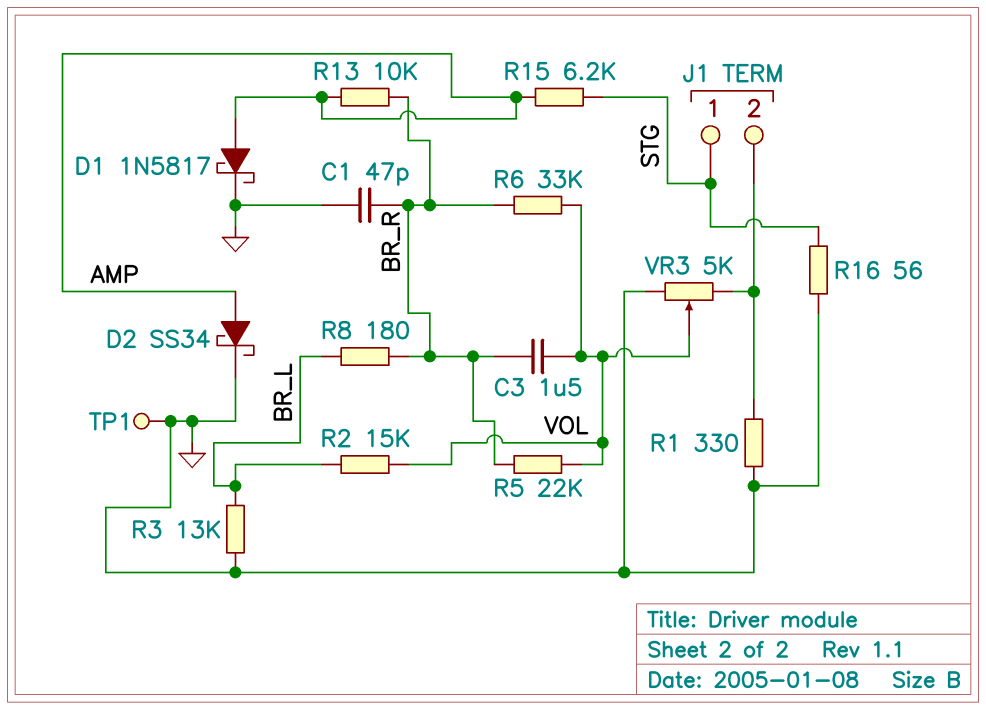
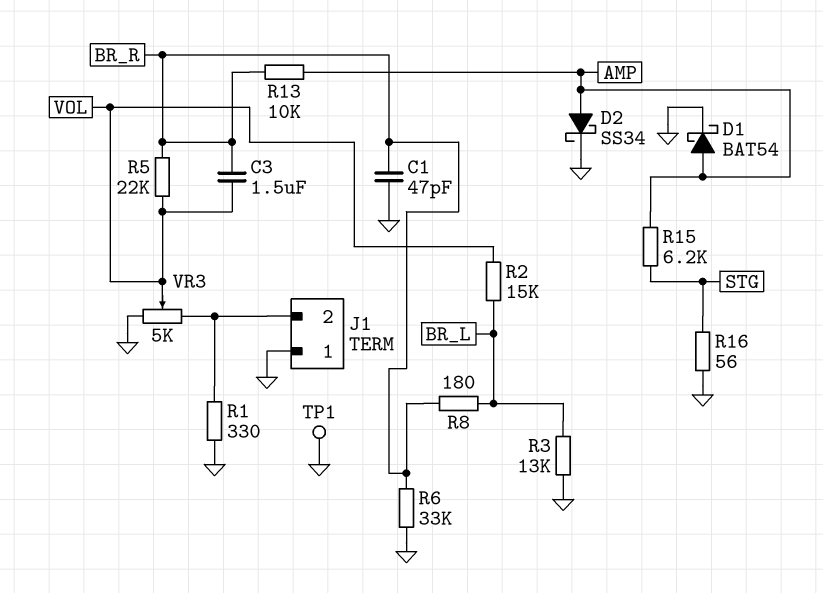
D1: schottky 1N5817 (A AMP, K GND) -> schottky BAT54 (A AMP, K GND)
J1 pin 1: STG -> GND
R6: 33k (BR_R, VOL) -> 33k (BR_R, GND)

